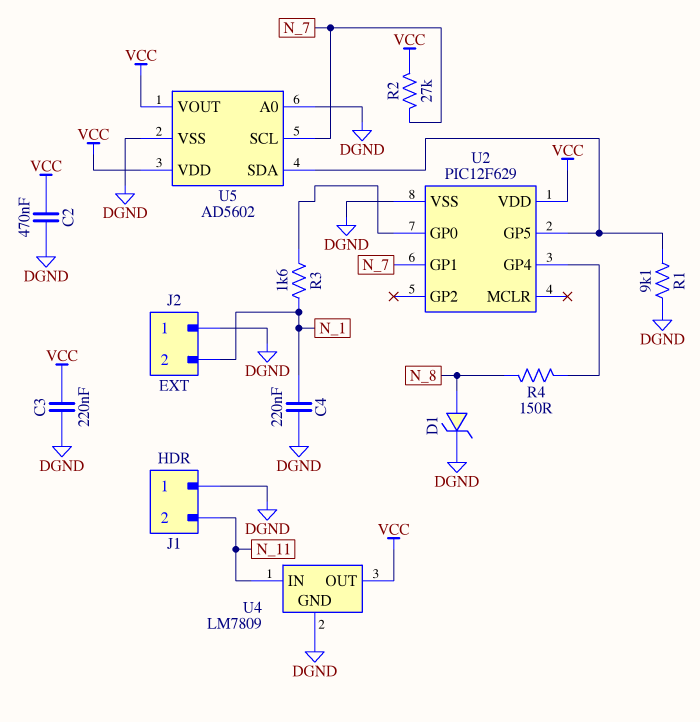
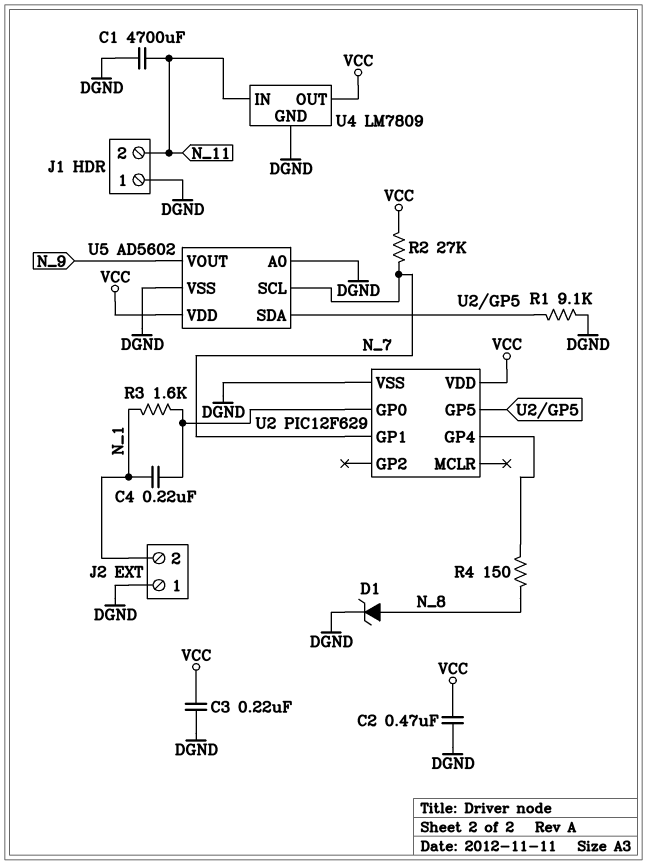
C1: none -> 4700uF (DGND, N_11)
C4: 220nF (DGND, N_1) -> 220nF (N_1, U2/GP0)
U5 pin VOUT: VCC -> N_9

